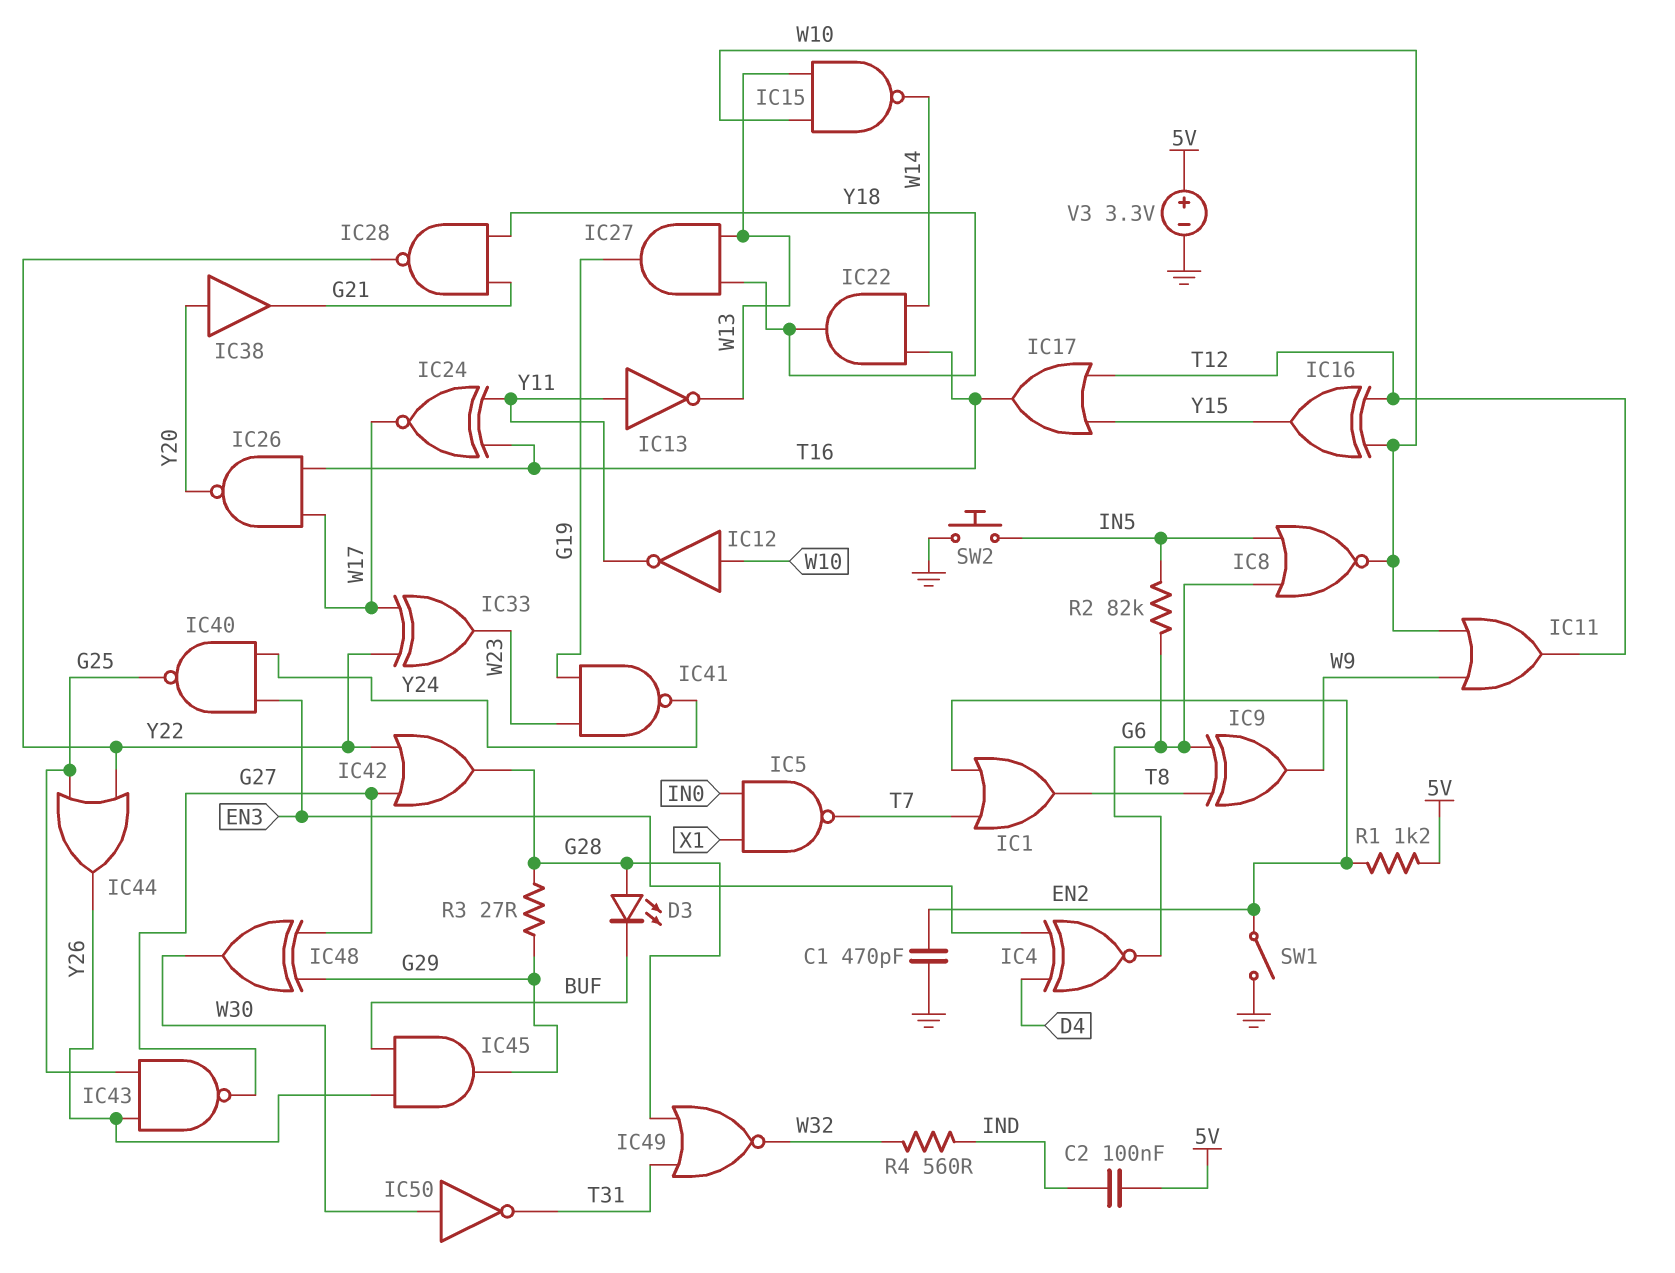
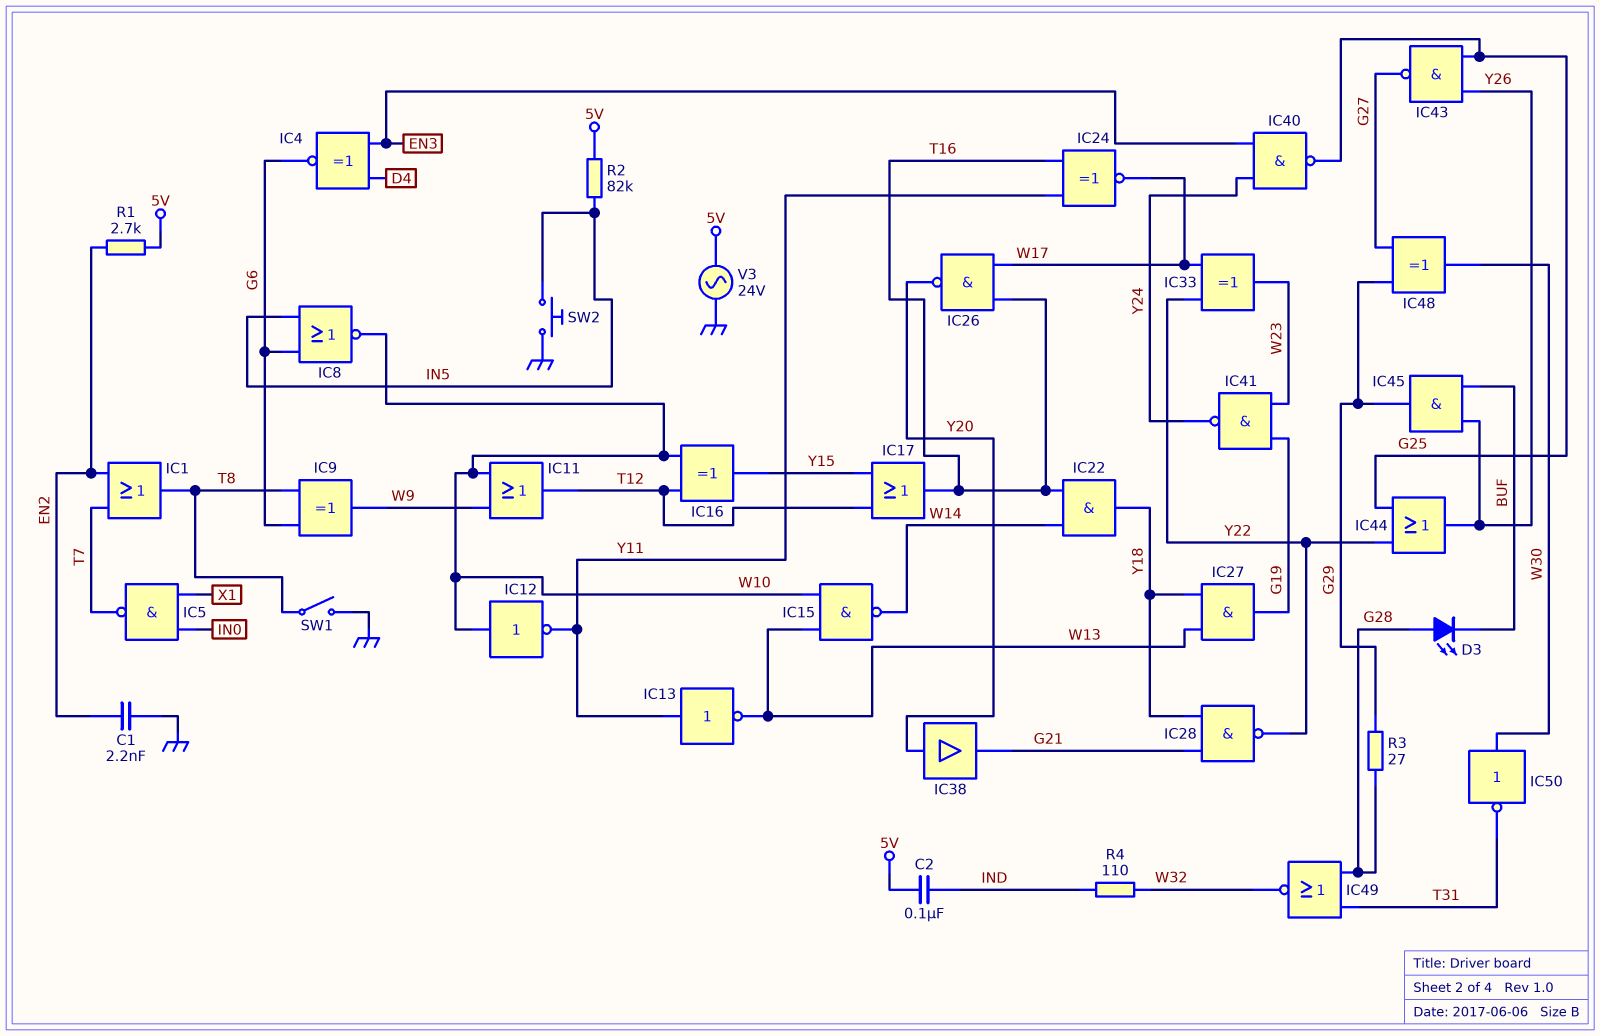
C1: 470pF (EN2, GND) -> 2.2nF (EN2, GND)
IC42: OR (in G27, in Y22, out G28) -> none
R1: 1.2k (5V, EN2) -> 2.7k (5V, EN2)
R2: 82k (G6, IN5) -> 82k (5V, IN5)
R4: 560 (IND, W32) -> 110 (IND, W32)
SW1: switch (EN2, GND) -> switch (GND, T8)
V3: 3.3V (plus 5V, minus GND) -> AC 24V (5V, GND)

